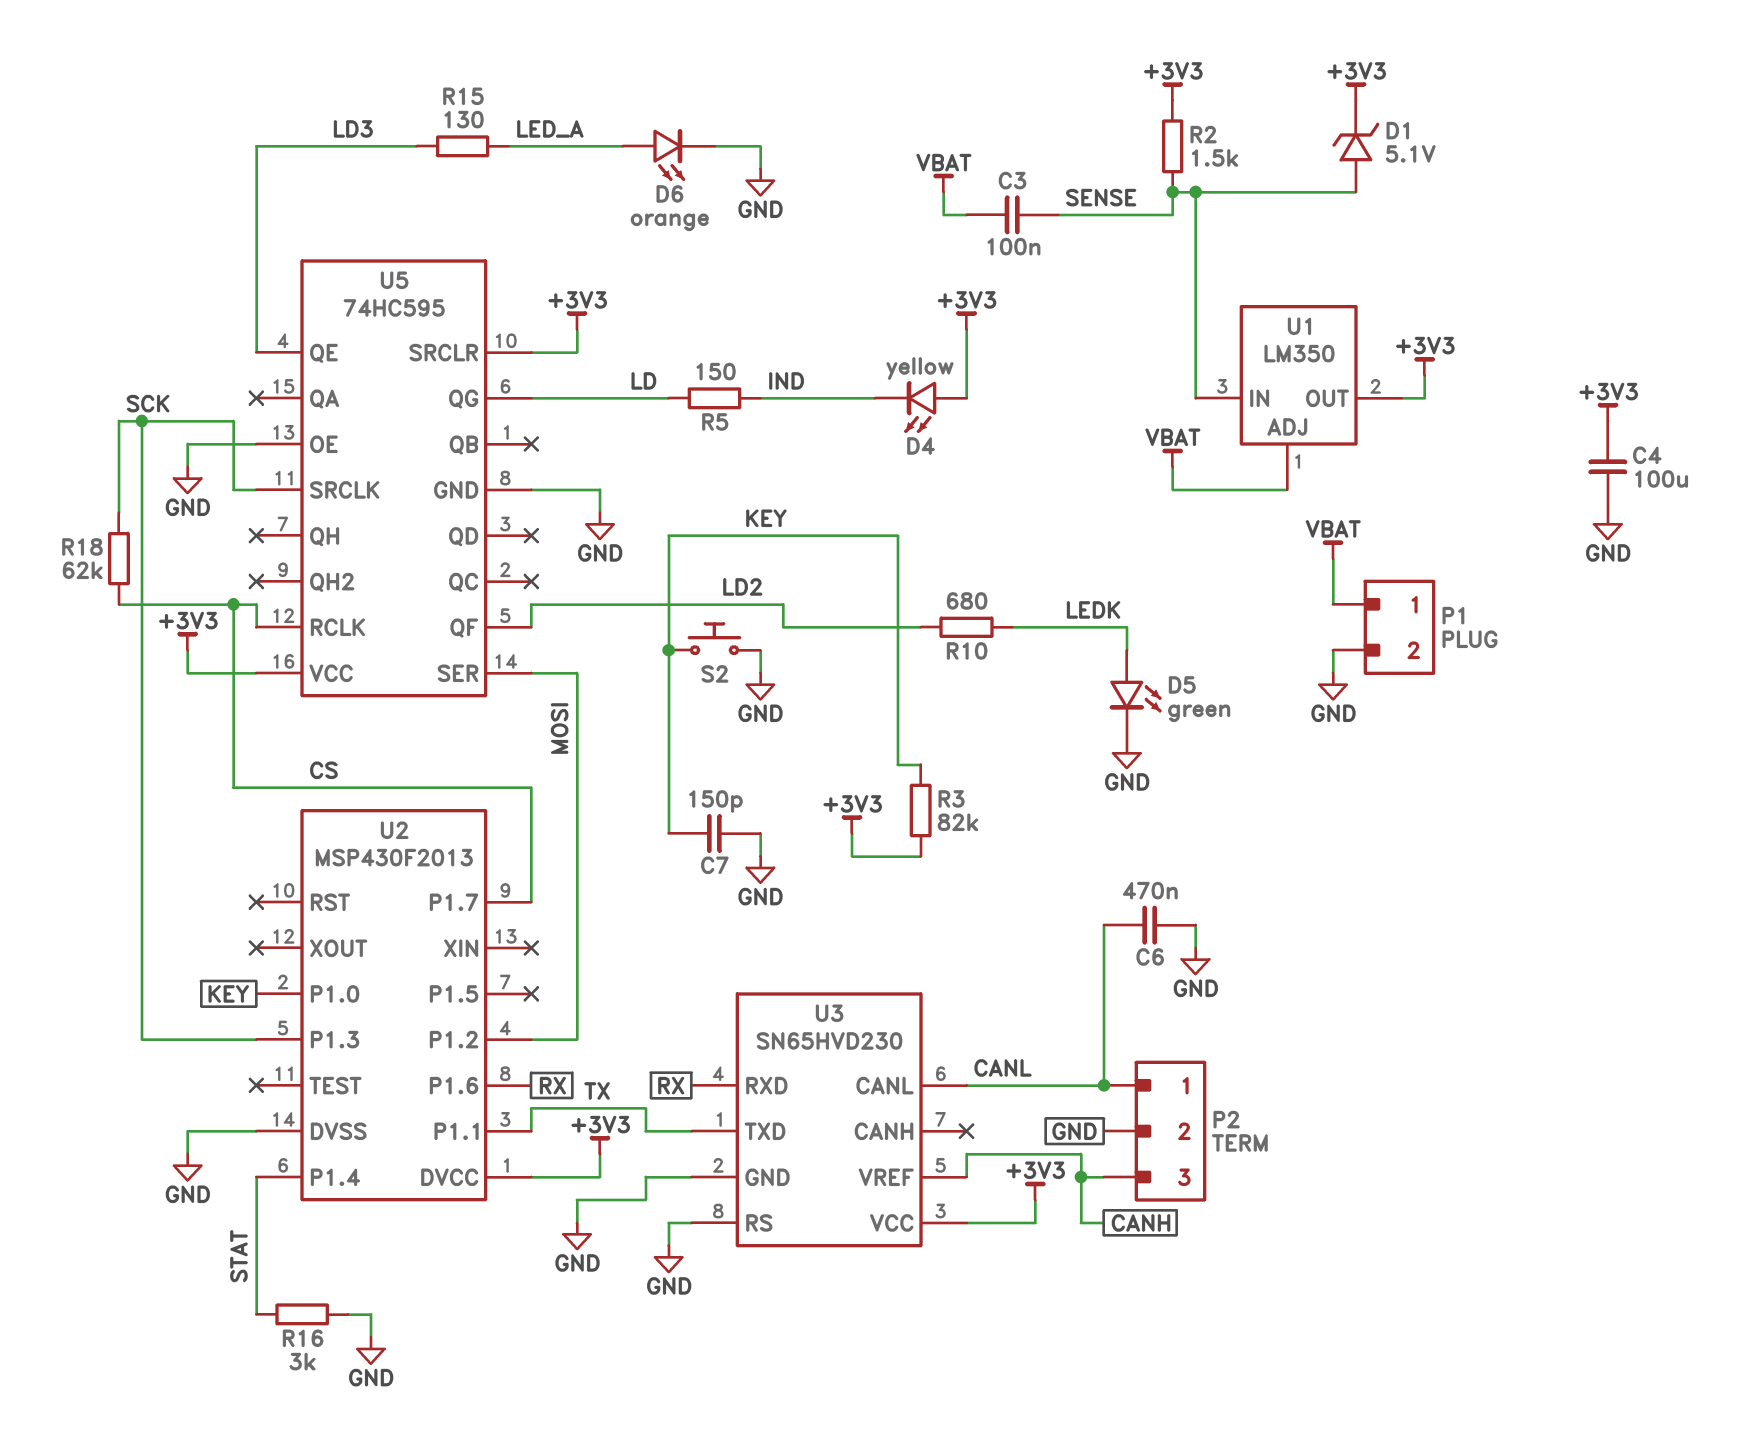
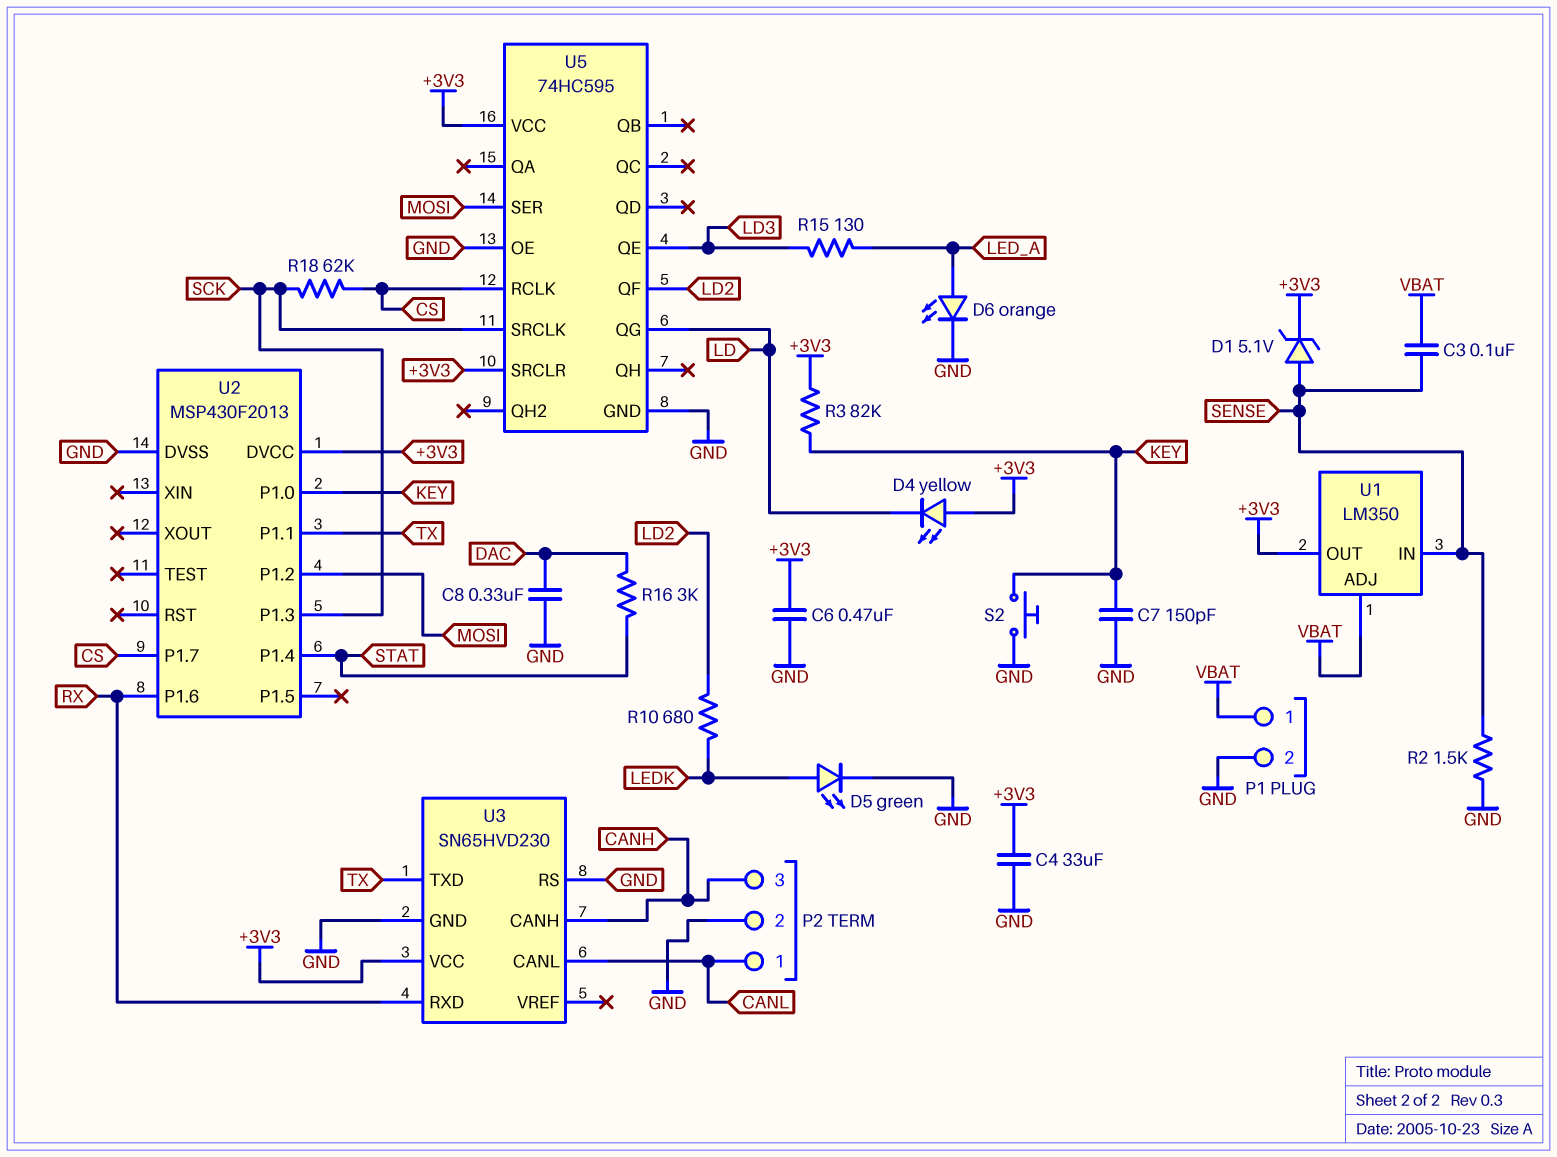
C4: 100uF (+3V3, GND) -> 33uF (+3V3, GND)
C6: 470nF (CANL, GND) -> 470nF (+3V3, GND)
C8: none -> 330nF (DAC, GND)
D4: LED yellow (A +3V3, K IND) -> LED yellow (A +3V3, K LD)
R2: 1.5k (+3V3, SENSE) -> 1.5k (GND, SENSE)
R5: 150 (IND, LD) -> none
R16: 3k (GND, STAT) -> 3k (DAC, STAT)
U3 pin CANH: none -> CANH
U3 pin VREF: CANH -> none

